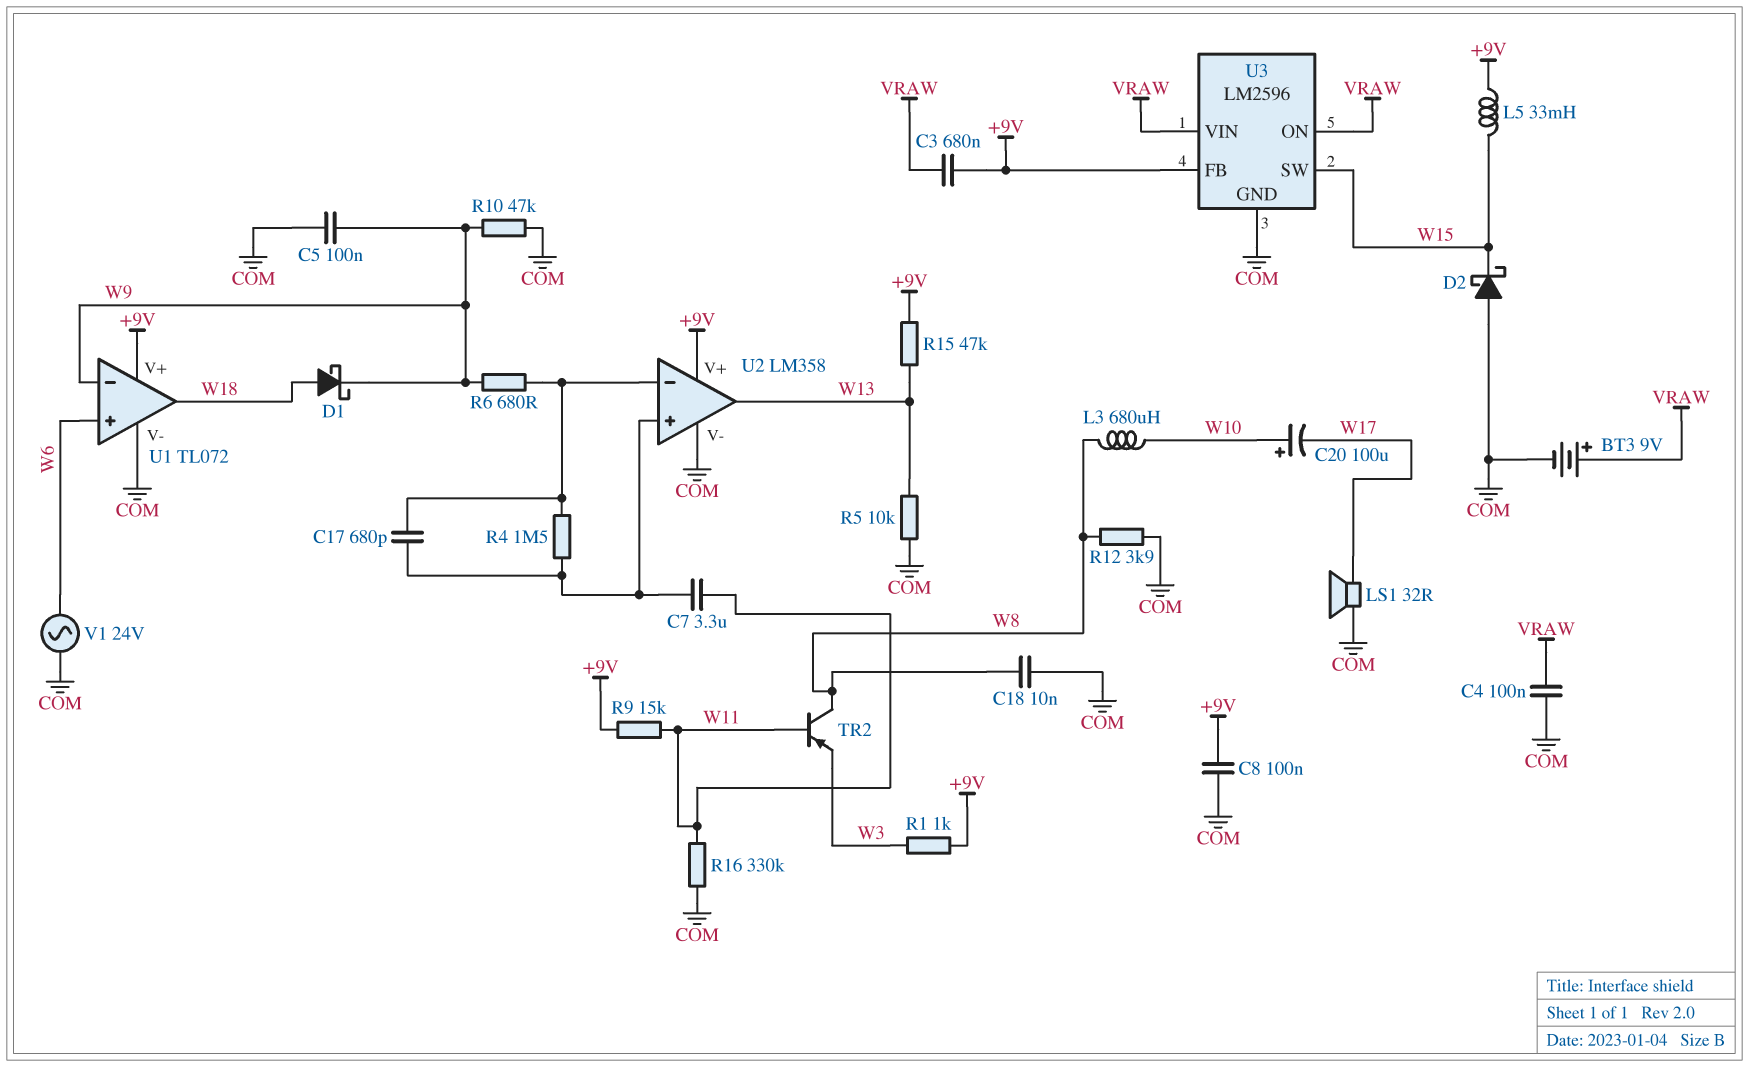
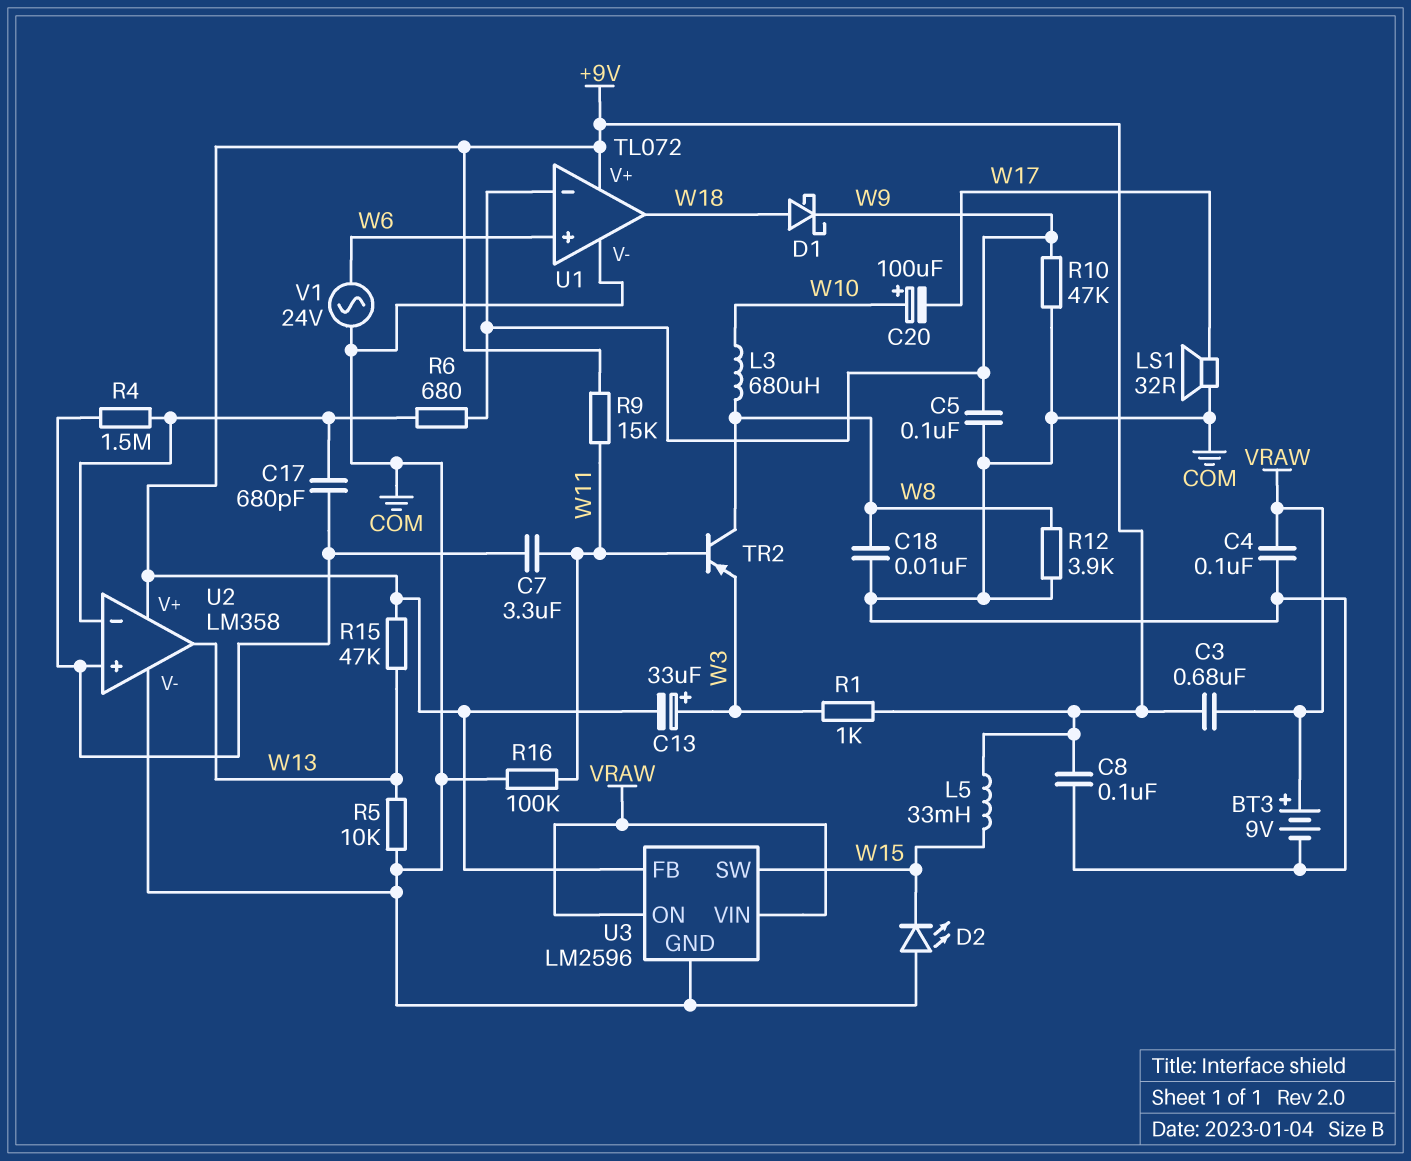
C13: none -> 33uF (plus W3, minus +9V)
D2: schottky (A COM, K W15) -> LED (A COM, K W15)
R16: 330k (COM, W11) -> 100k (COM, W11)

